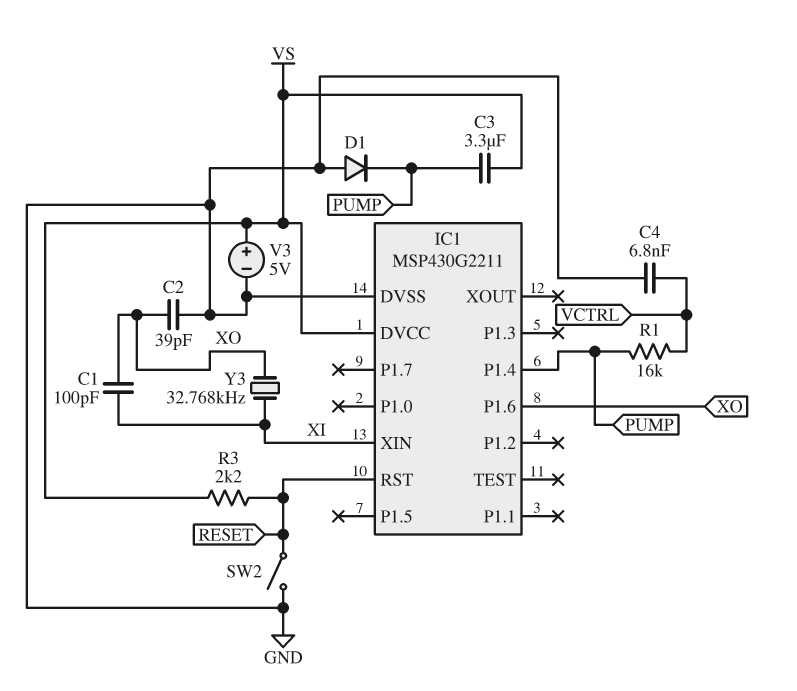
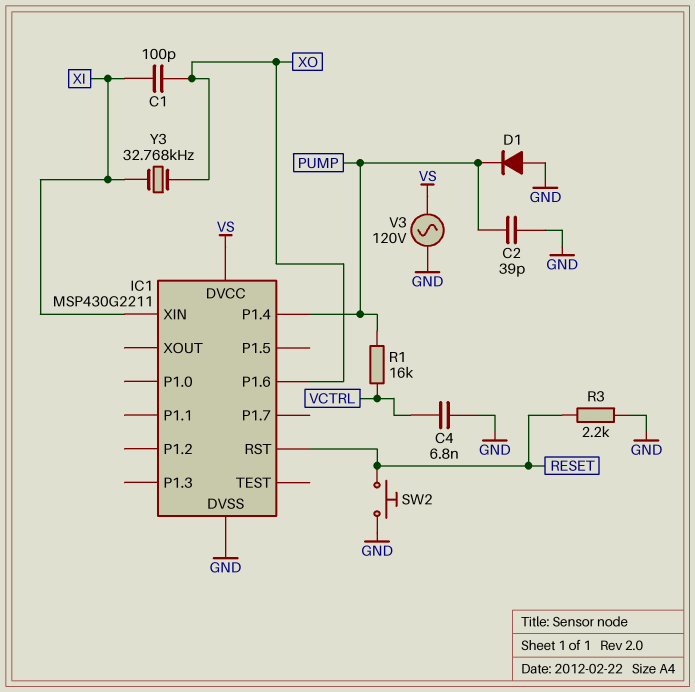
C2: 39pF (GND, XO) -> 39pF (GND, PUMP)
C3: 3.3uF (PUMP, VS) -> none
R3: 2.2k (RESET, VS) -> 2.2k (GND, RESET)
SW2: switch (GND, RESET) -> button (GND, RESET)
V3: 5V (plus VS, minus GND) -> AC 120V (GND, VS)

